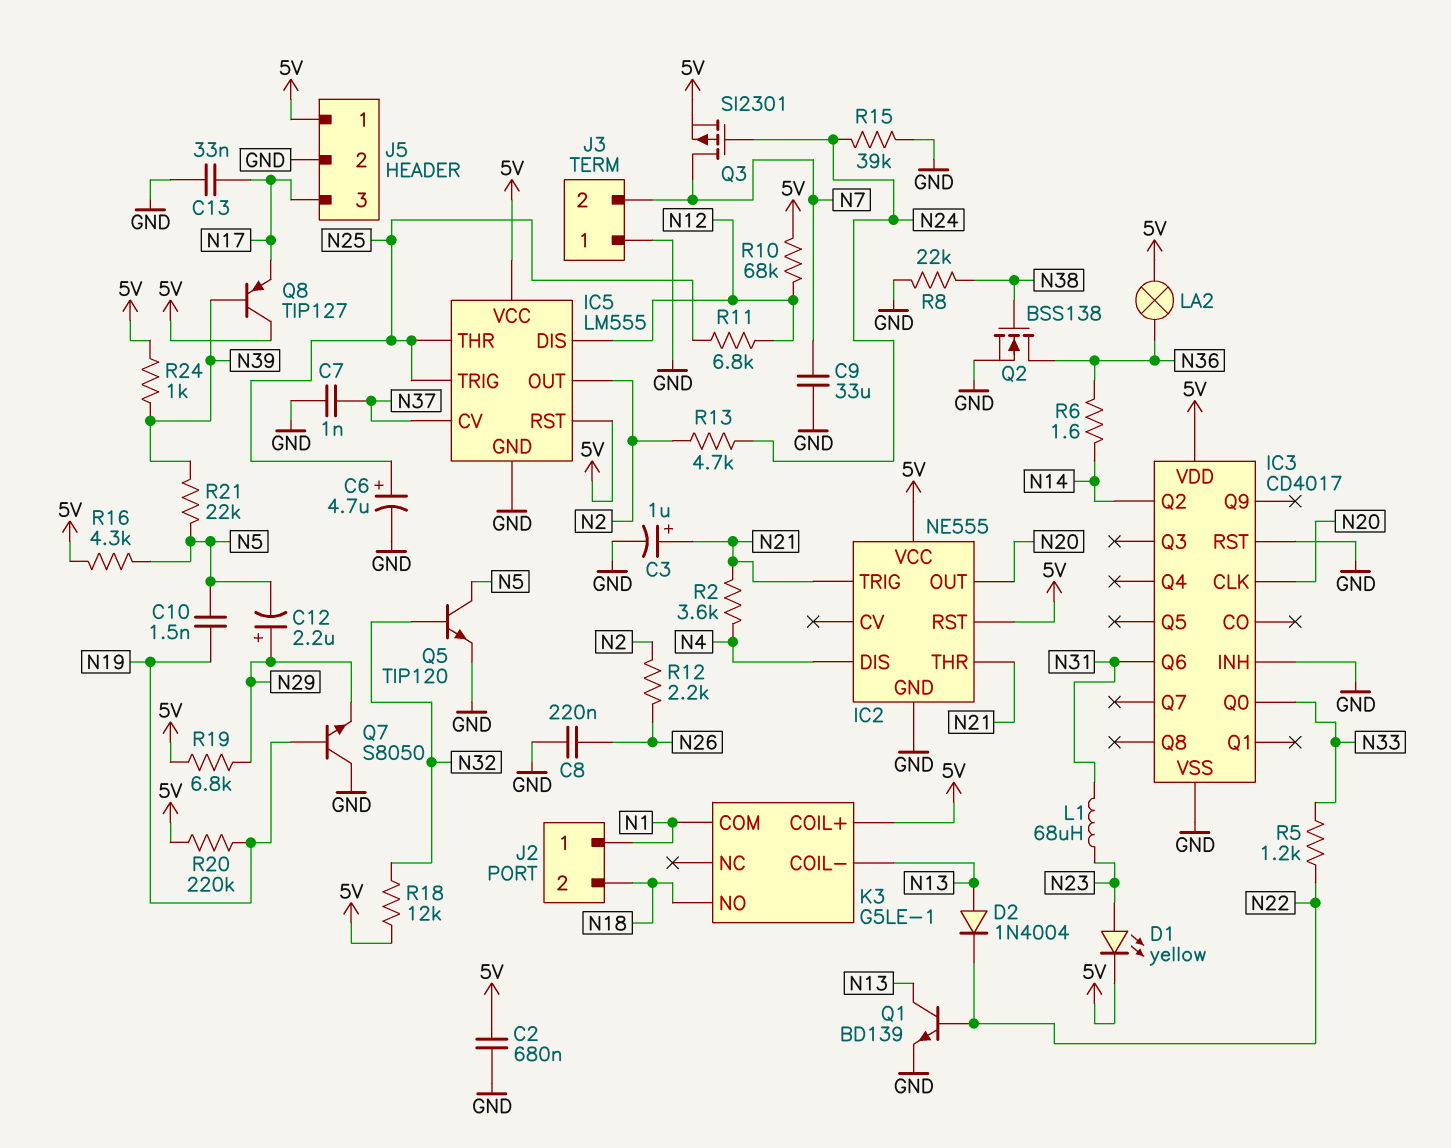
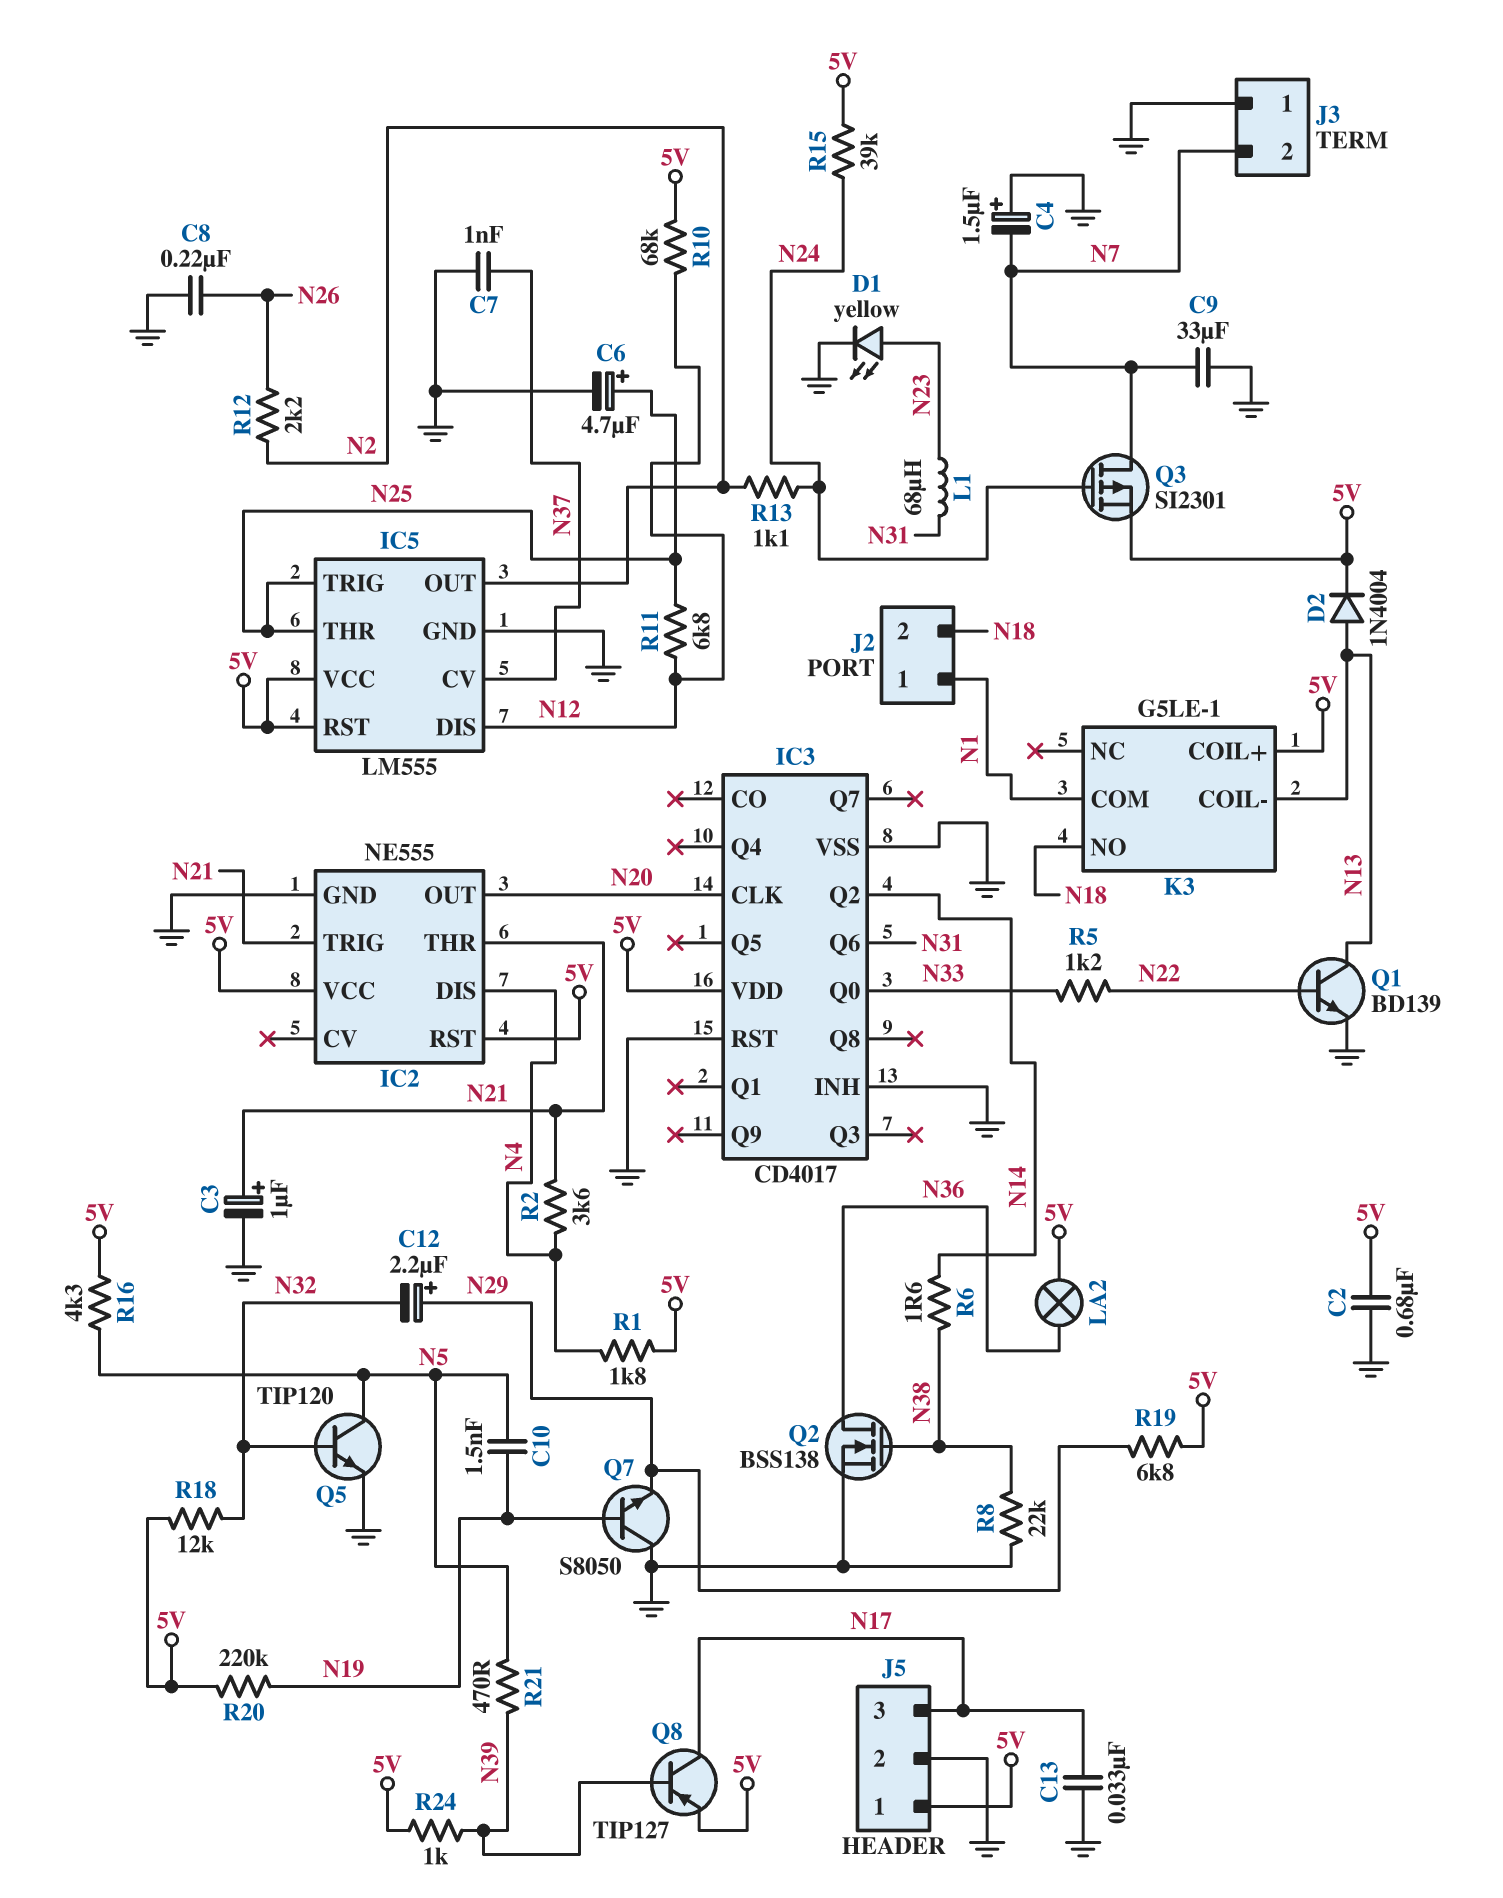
C4: none -> 1.5uF (plus GND, minus N7)
C12: 2.2uF (plus N29, minus N5) -> 2.2uF (plus N29, minus N32)
D1: LED yellow (A N23, K 5V) -> LED yellow (A N23, K GND)
D2: diode 1N4004 (A N13, K N22) -> diode 1N4004 (A N13, K 5V)
Q8: PNP TIP127 (B N39, C 5V, E N17) -> PNP TIP127 (B N39, C N17, E 5V)
R1: none -> 1.8k (5V, N4)
R6: 1.6 (N14, N36) -> 1.6 (N14, N38)
R13: 4.7k (N2, N24) -> 1.1k (N2, N24)
R15: 39k (GND, N24) -> 39k (5V, N24)
R21: 22k (N5, N39) -> 470 (N5, N39)

